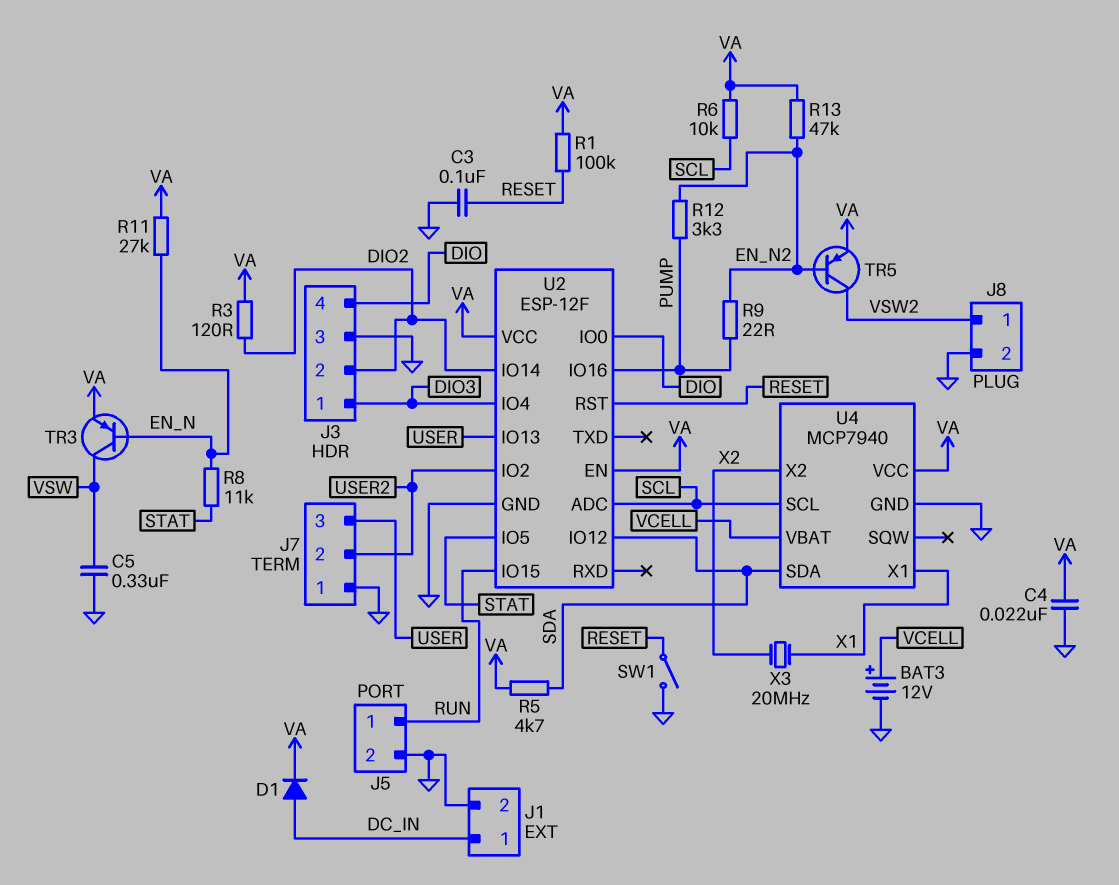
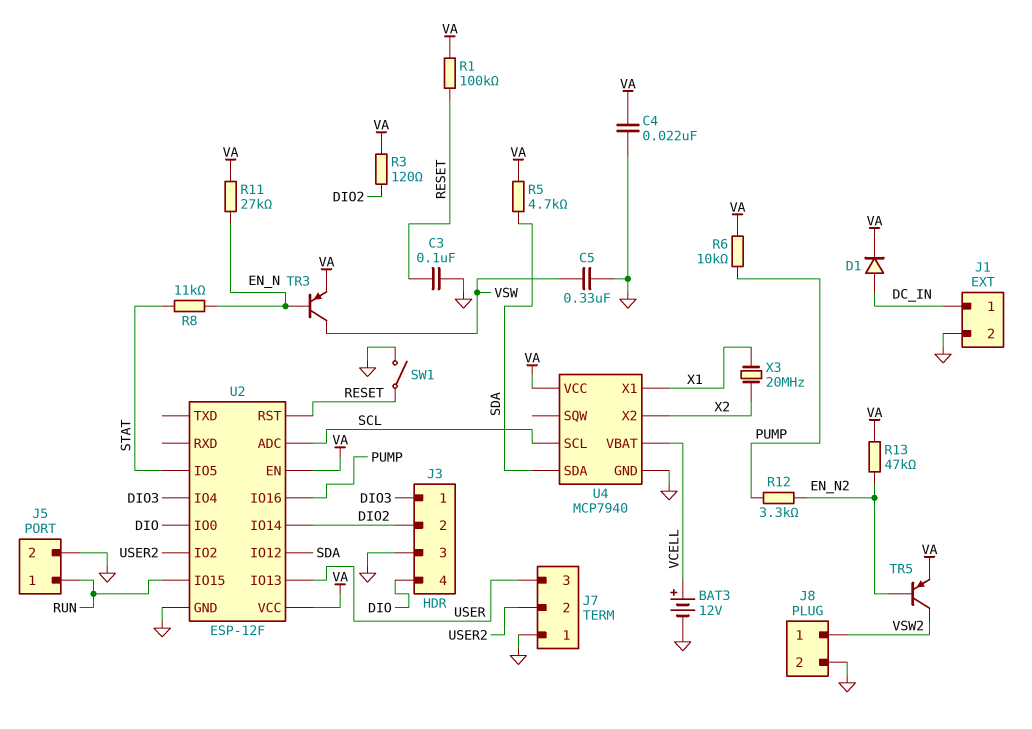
R6: 10k (SCL, VA) -> 10k (PUMP, VA)
R9: 22 (EN_N2, PUMP) -> none

